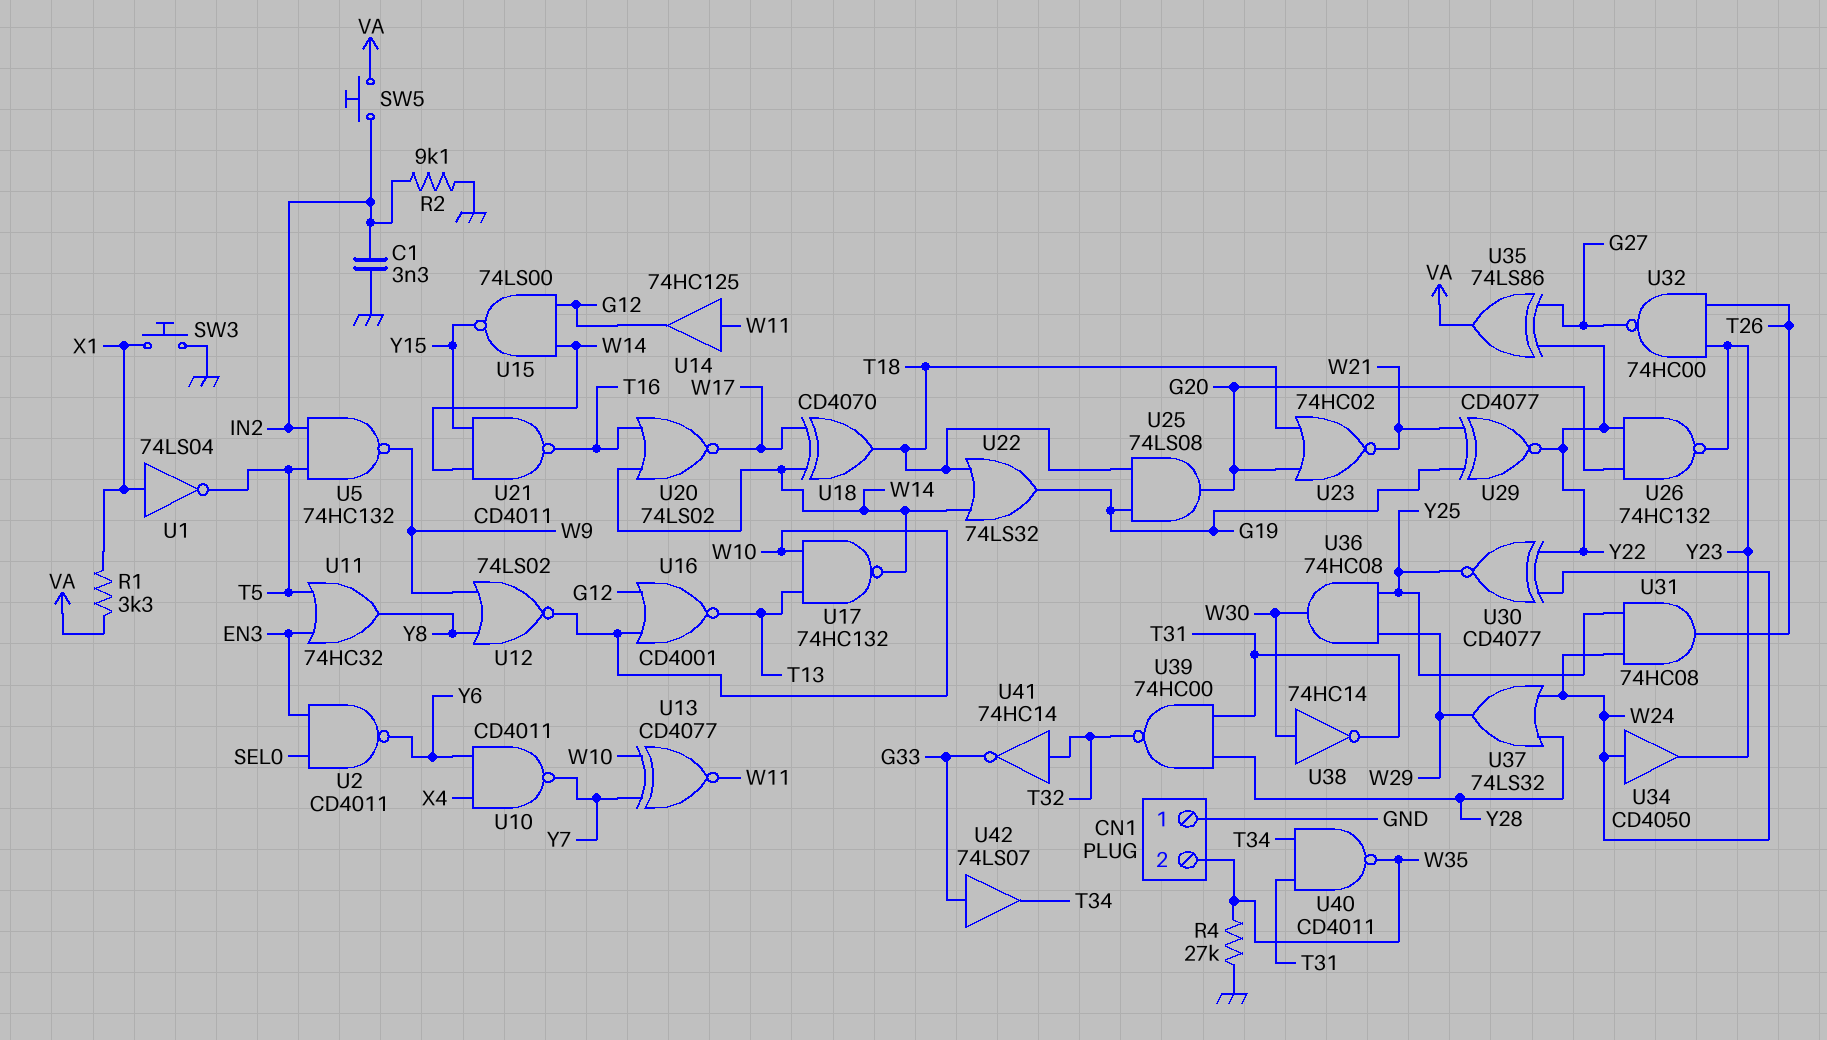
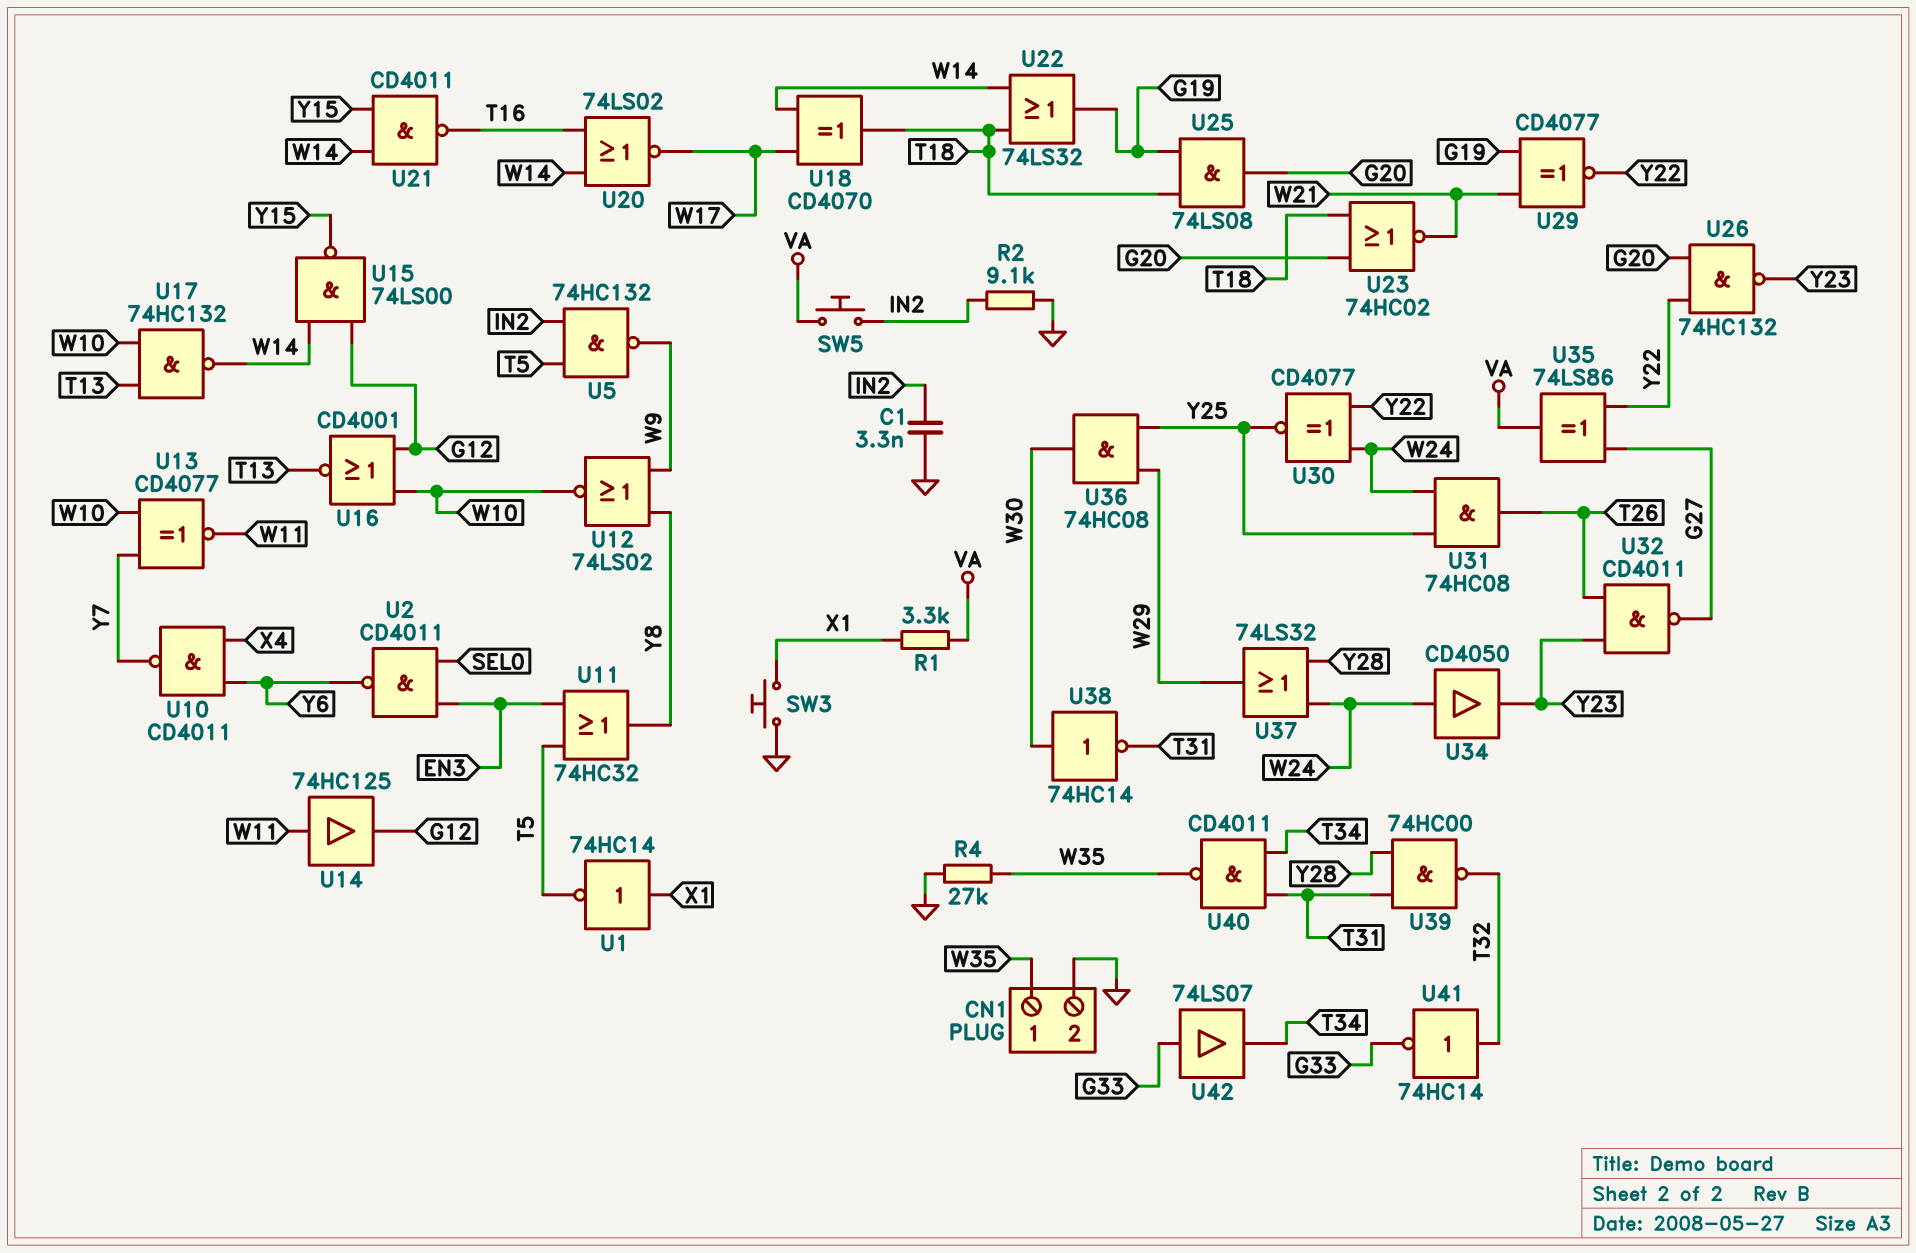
CN1 pin 1: GND -> W35
CN1 pin 2: W35 -> GND
U1: NOT 74LS04 (in X1, out T5) -> NOT 74HC14 (in X1, out T5)
U32: NAND 74HC00 (in T26, in Y23, out G27) -> NAND CD4011 (in T26, in Y23, out G27)

